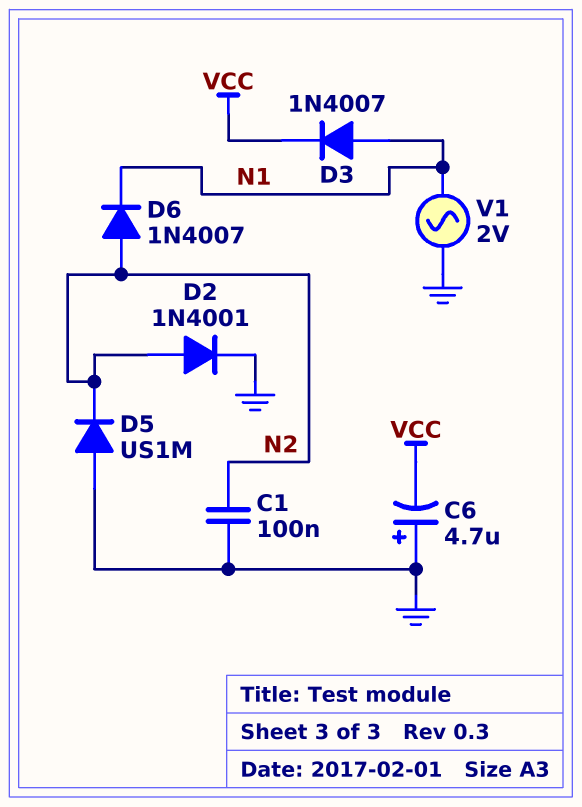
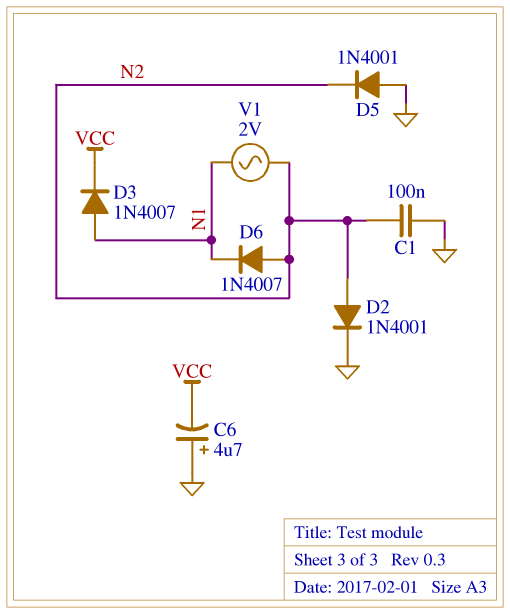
D5: diode US1M (A GND, K N2) -> diode 1N4001 (A GND, K N2)
V1: AC 2V (GND, N1) -> AC 2V (N1, N2)

